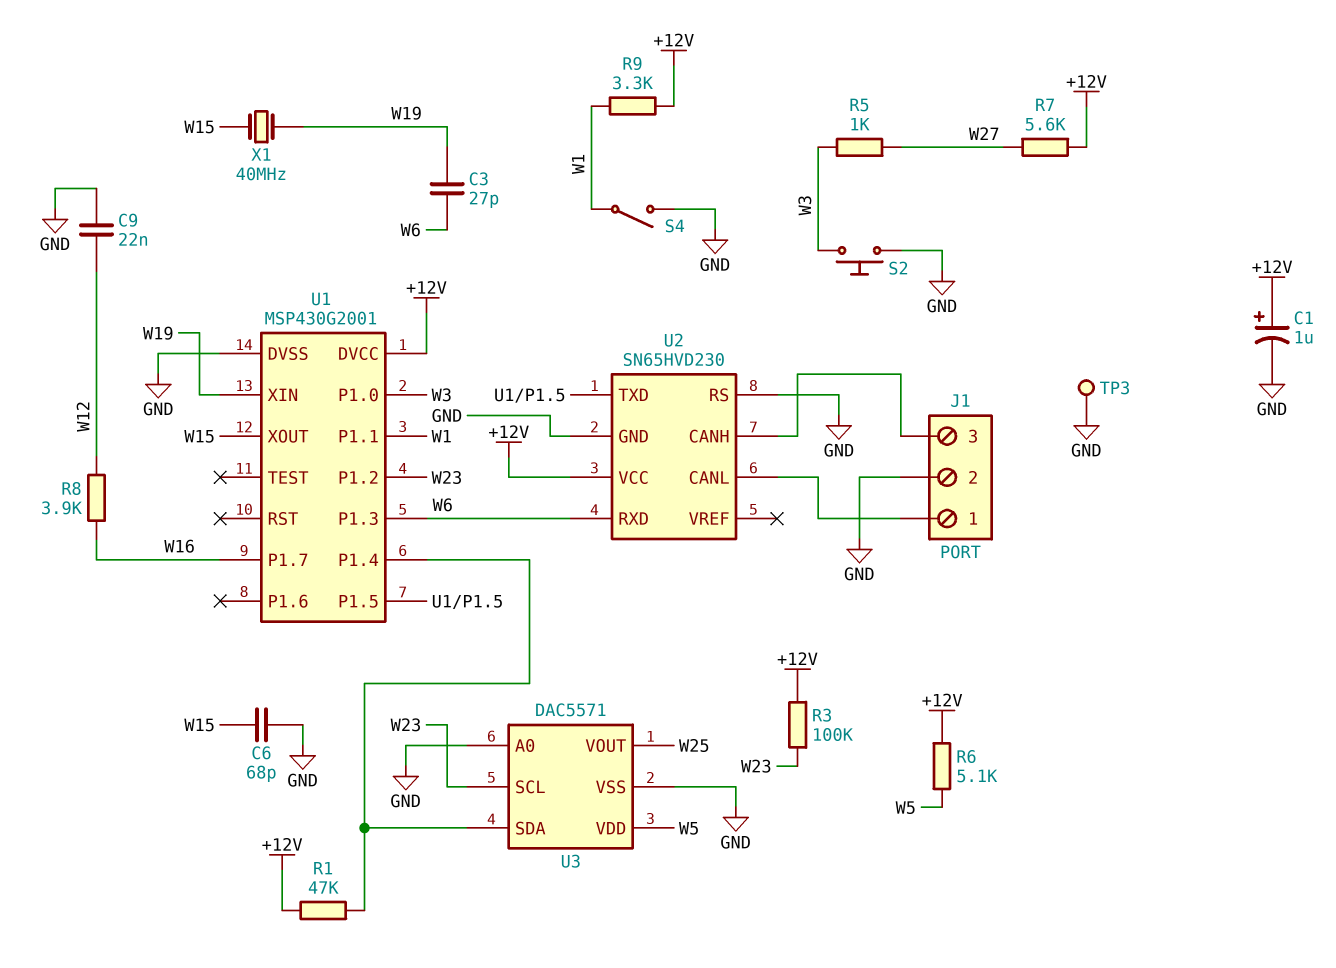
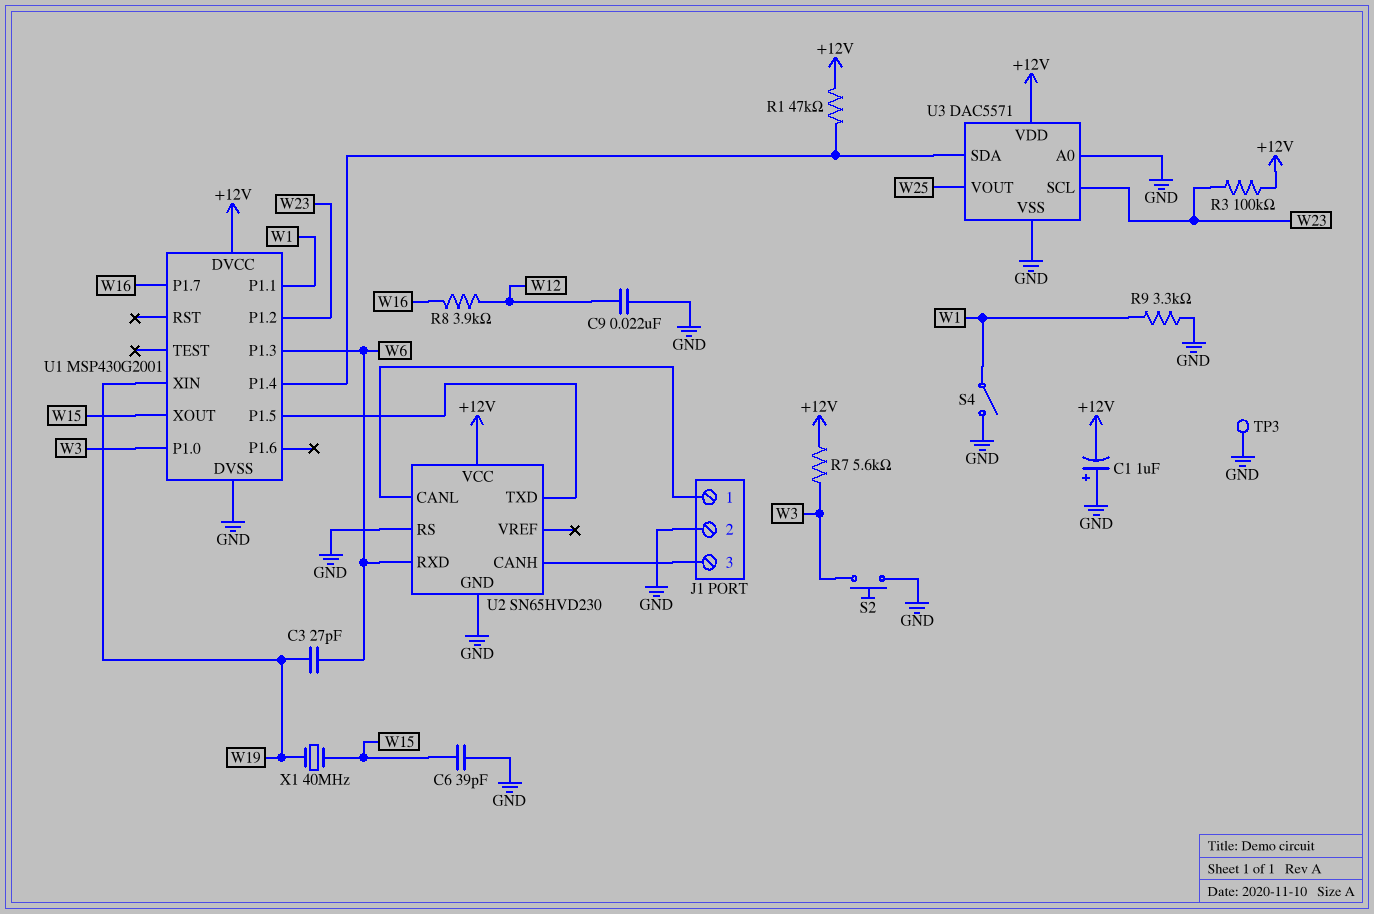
C1: 1uF (plus +12V, minus GND) -> 1uF (plus GND, minus +12V)
C6: 68pF (GND, W15) -> 39pF (GND, W15)
R5: 1k (W3, W27) -> none
R6: 5.1k (+12V, W5) -> none
R7: 5.6k (+12V, W27) -> 5.6k (+12V, W3)
R9: 3.3k (+12V, W1) -> 3.3k (GND, W1)
U3 pin VDD: W5 -> +12V

